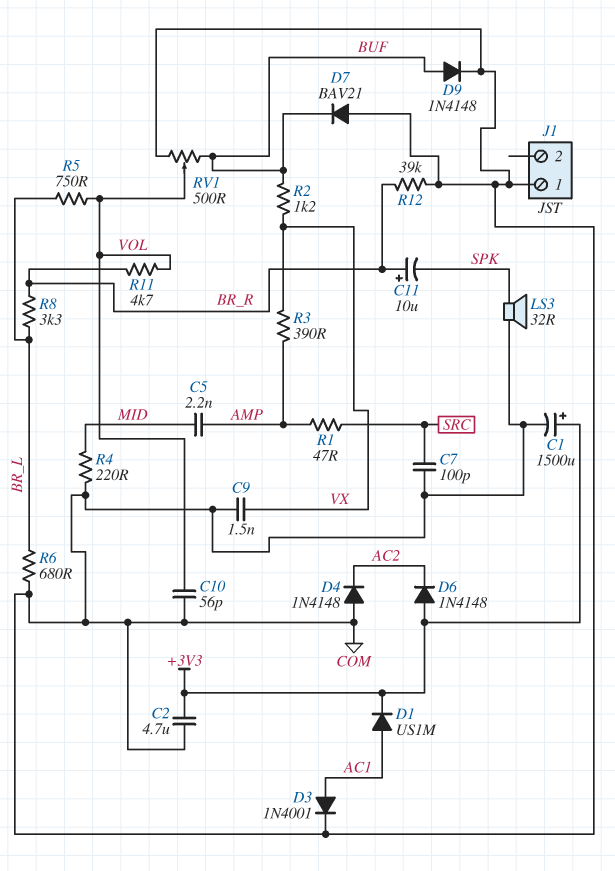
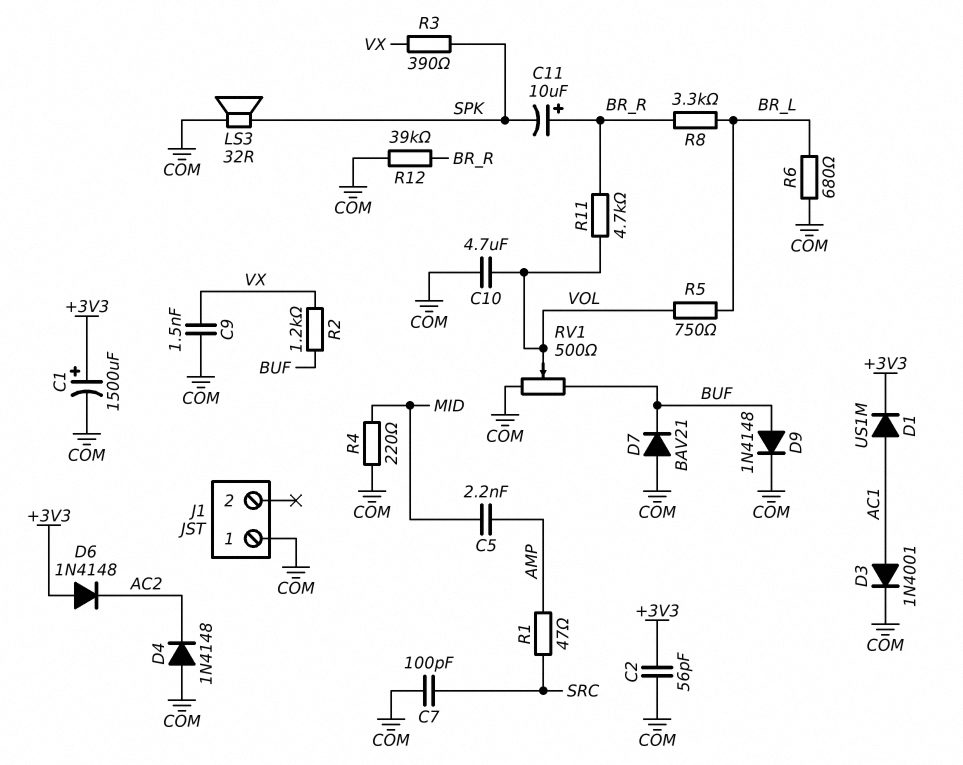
C2: 4.7uF (+3V3, COM) -> 56pF (+3V3, COM)
C10: 56pF (COM, VOL) -> 4.7uF (COM, VOL)
R3: 390 (AMP, VX) -> 390 (SPK, VX)

